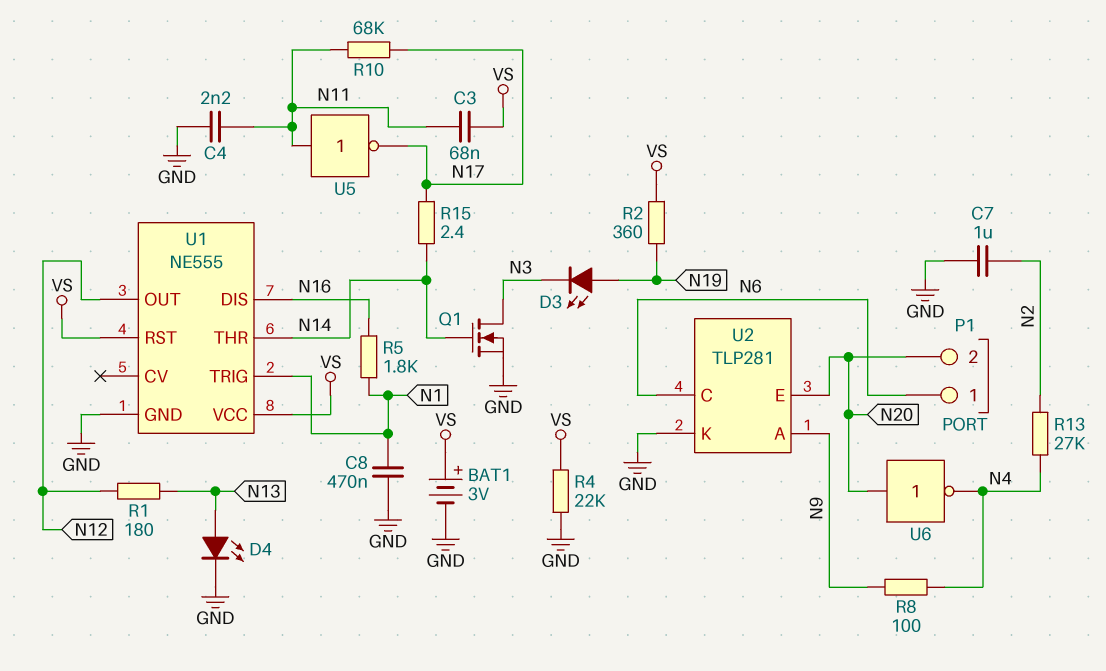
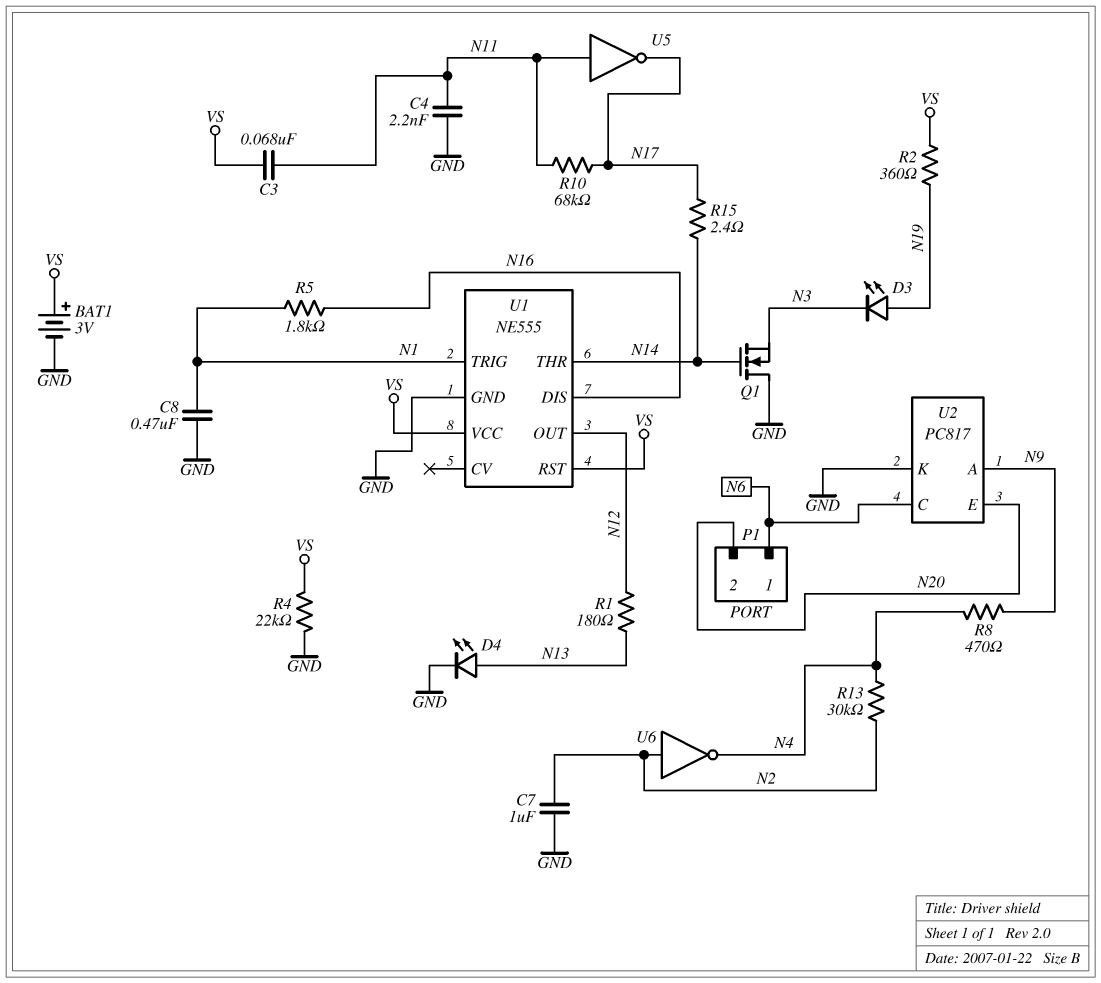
Q1: NMOS (G N14, D N3, S GND) -> NMOS (G N14, D GND, S N3)
R8: 100 (N4, N9) -> 470 (N4, N9)
R13: 27k (N2, N4) -> 30k (N2, N4)
U2: TLP281 -> PC817
U6: NOT (in N20, out N4) -> NOT (in N2, out N4)

